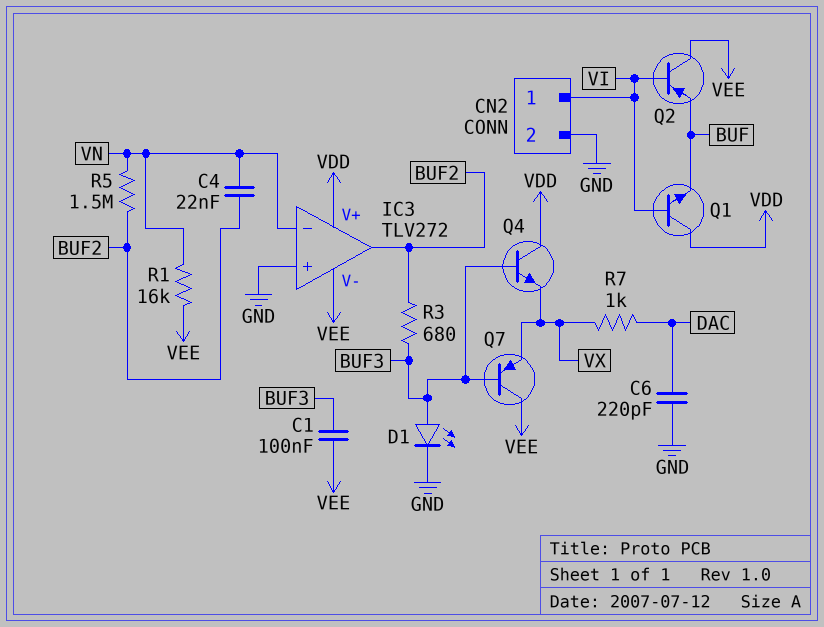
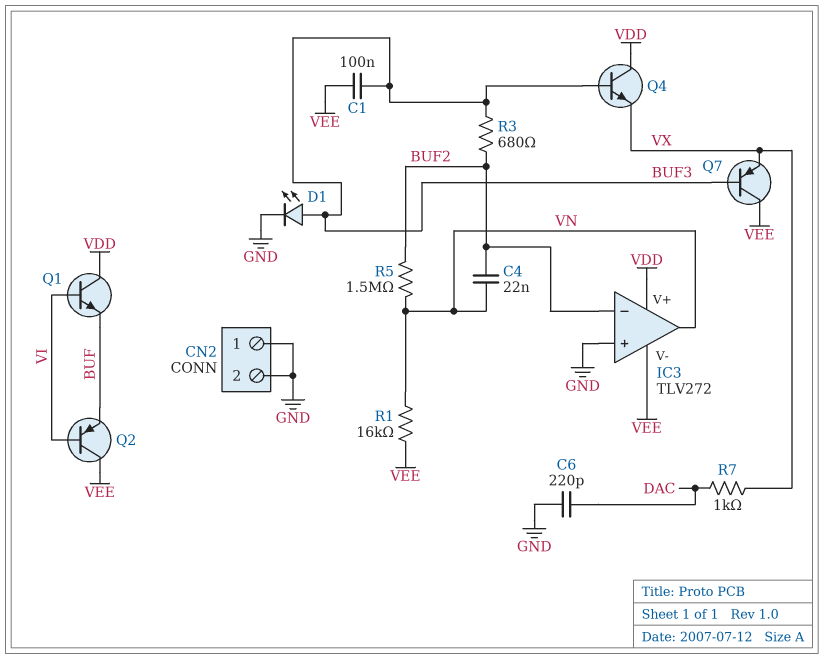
CN2 pin 1: VI -> GND
IC3 pin in-: VN -> BUF2
IC3 pin out: BUF2 -> VN

